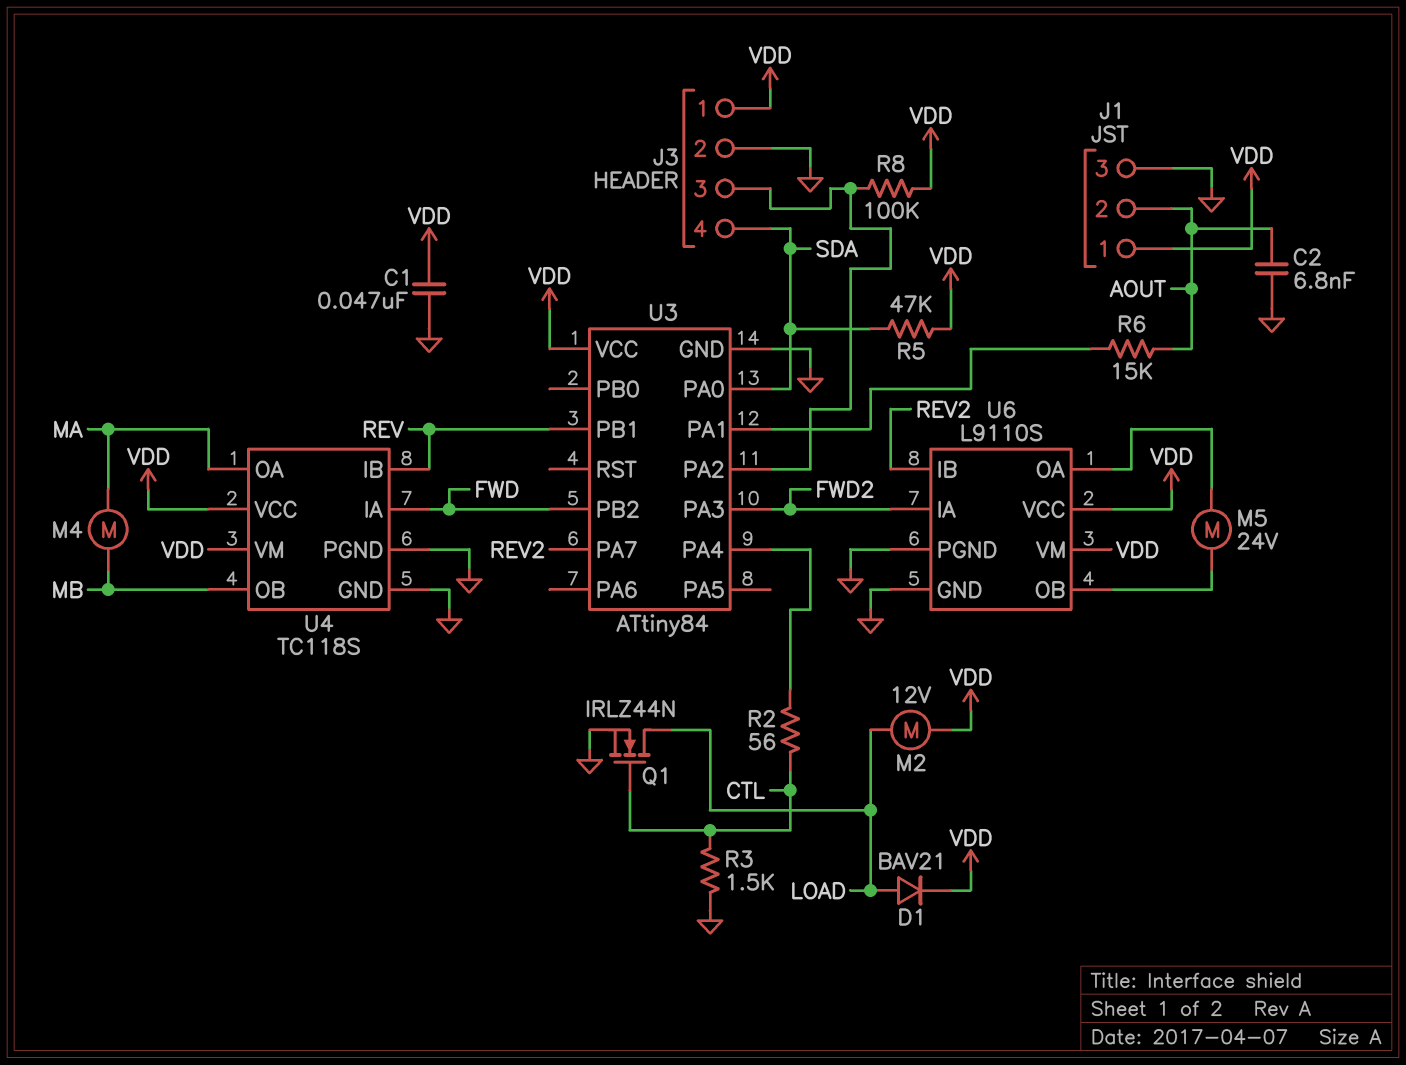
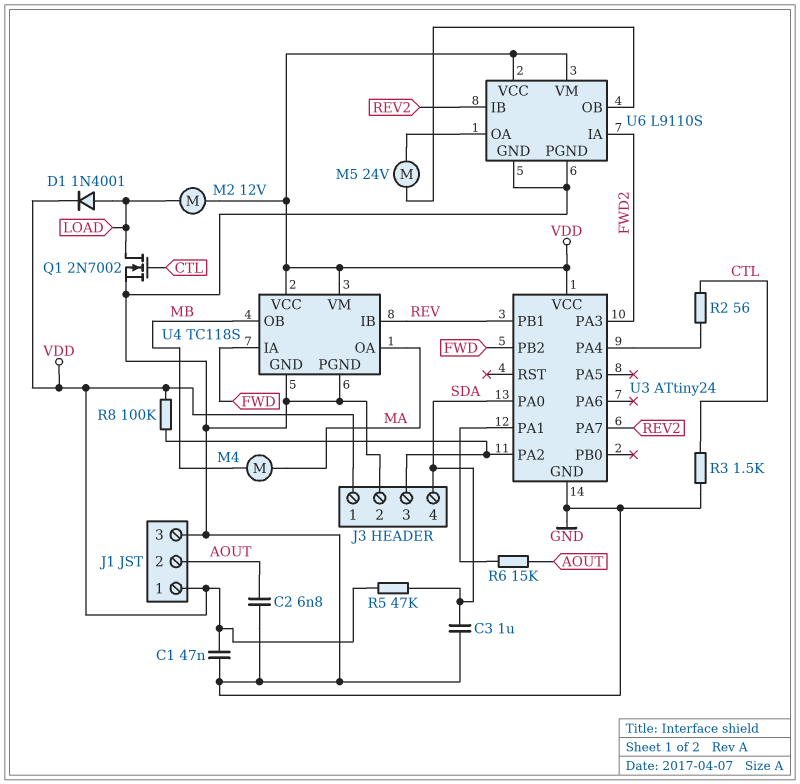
C3: none -> 1uF (GND, SDA)
D1: diode BAV21 (A LOAD, K VDD) -> diode 1N4001 (A LOAD, K VDD)
Q1: NMOS IRLZ44N (G CTL, D LOAD, S GND) -> NMOS 2N7002 (G CTL, D LOAD, S GND)
U3: ATtiny84 -> ATtiny24

